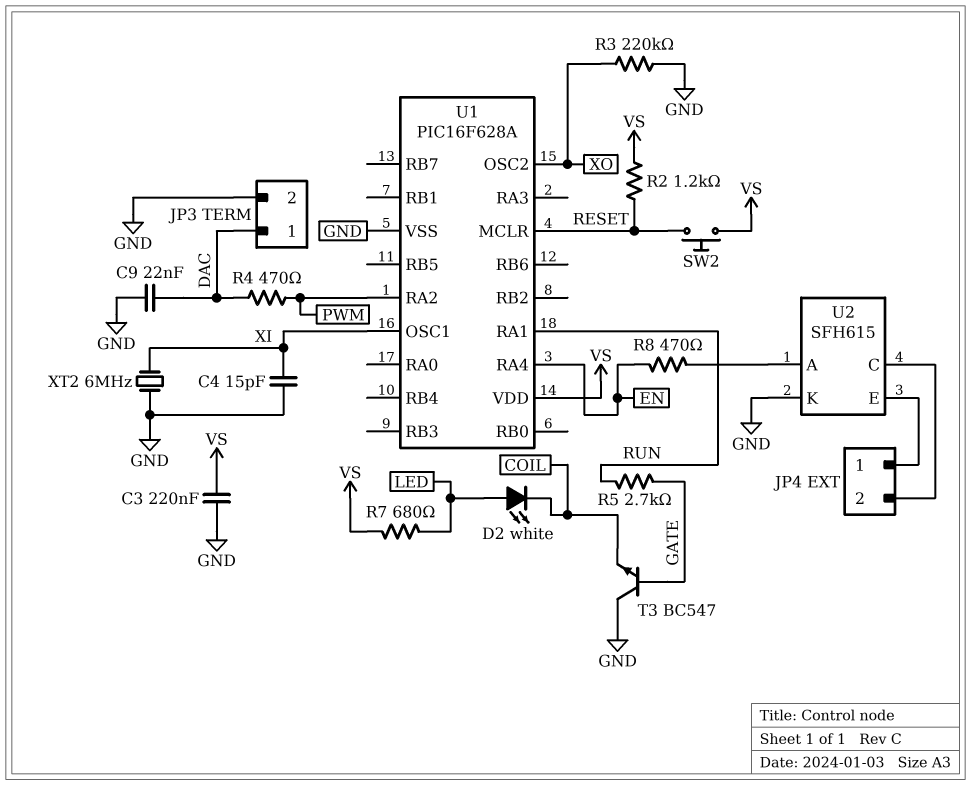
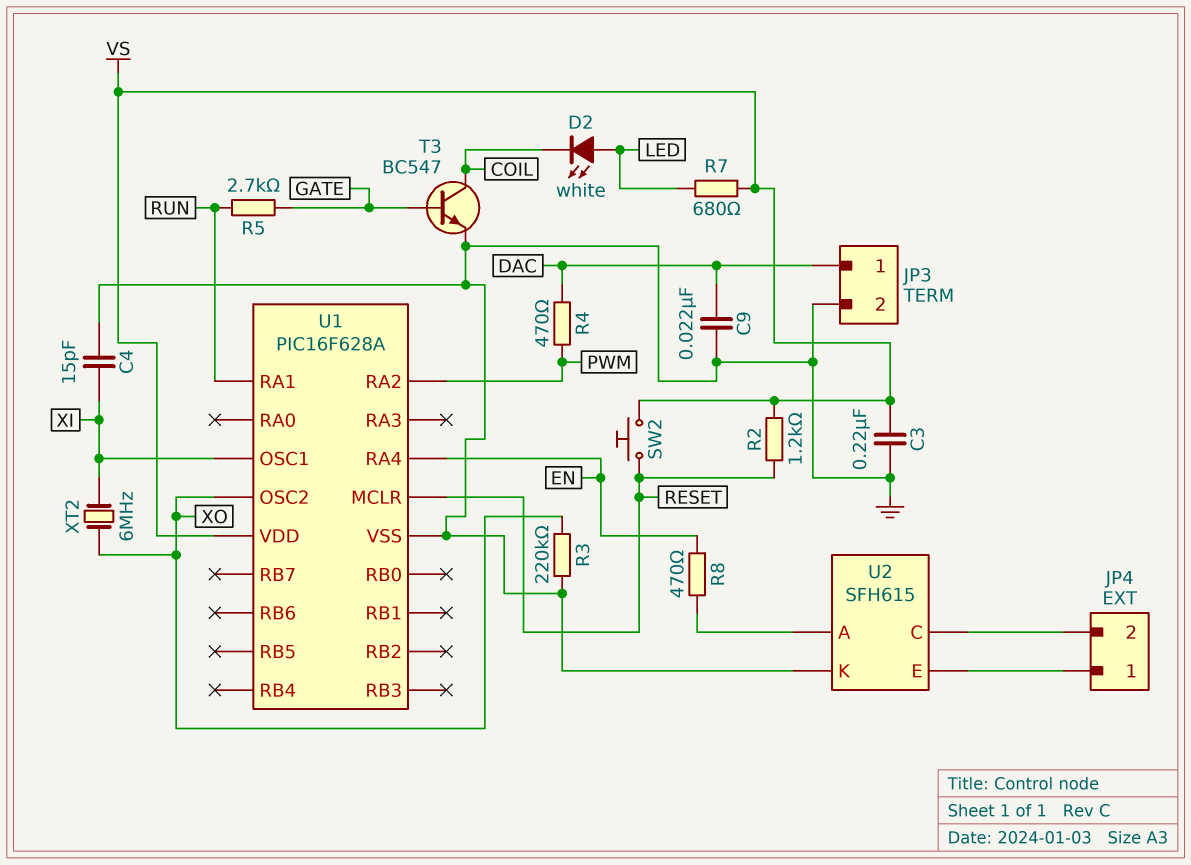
T3: NPN BC547 (B GATE, C GND, E COIL) -> NPN BC547 (B GATE, C COIL, E GND)
XT2: 6MHz (GND, XI) -> 6MHz (XI, XO)

